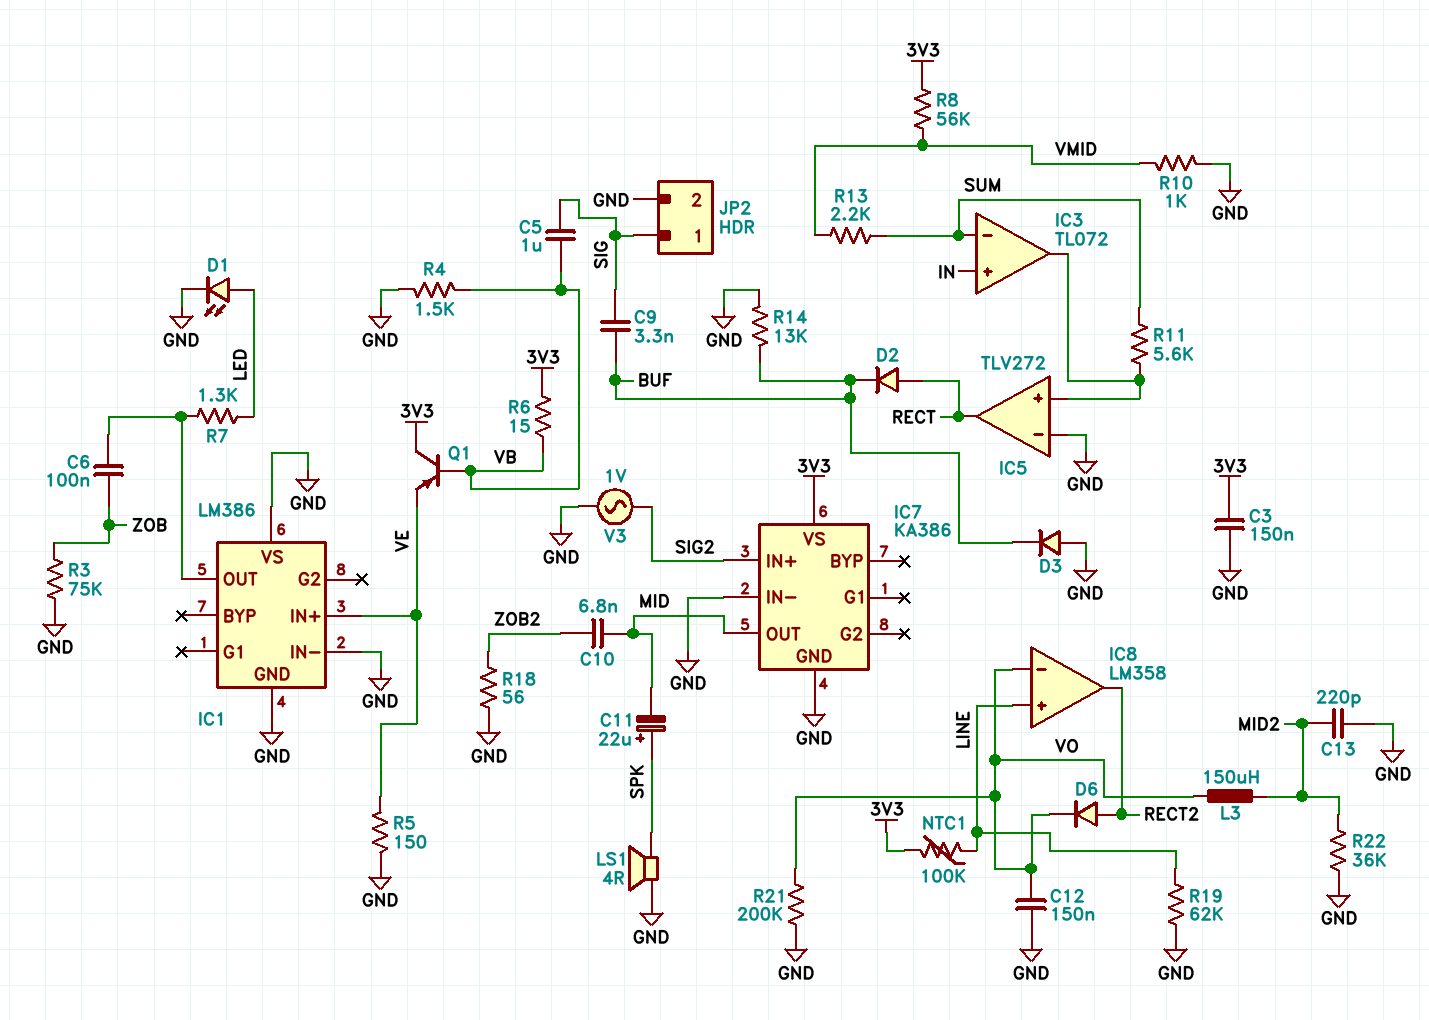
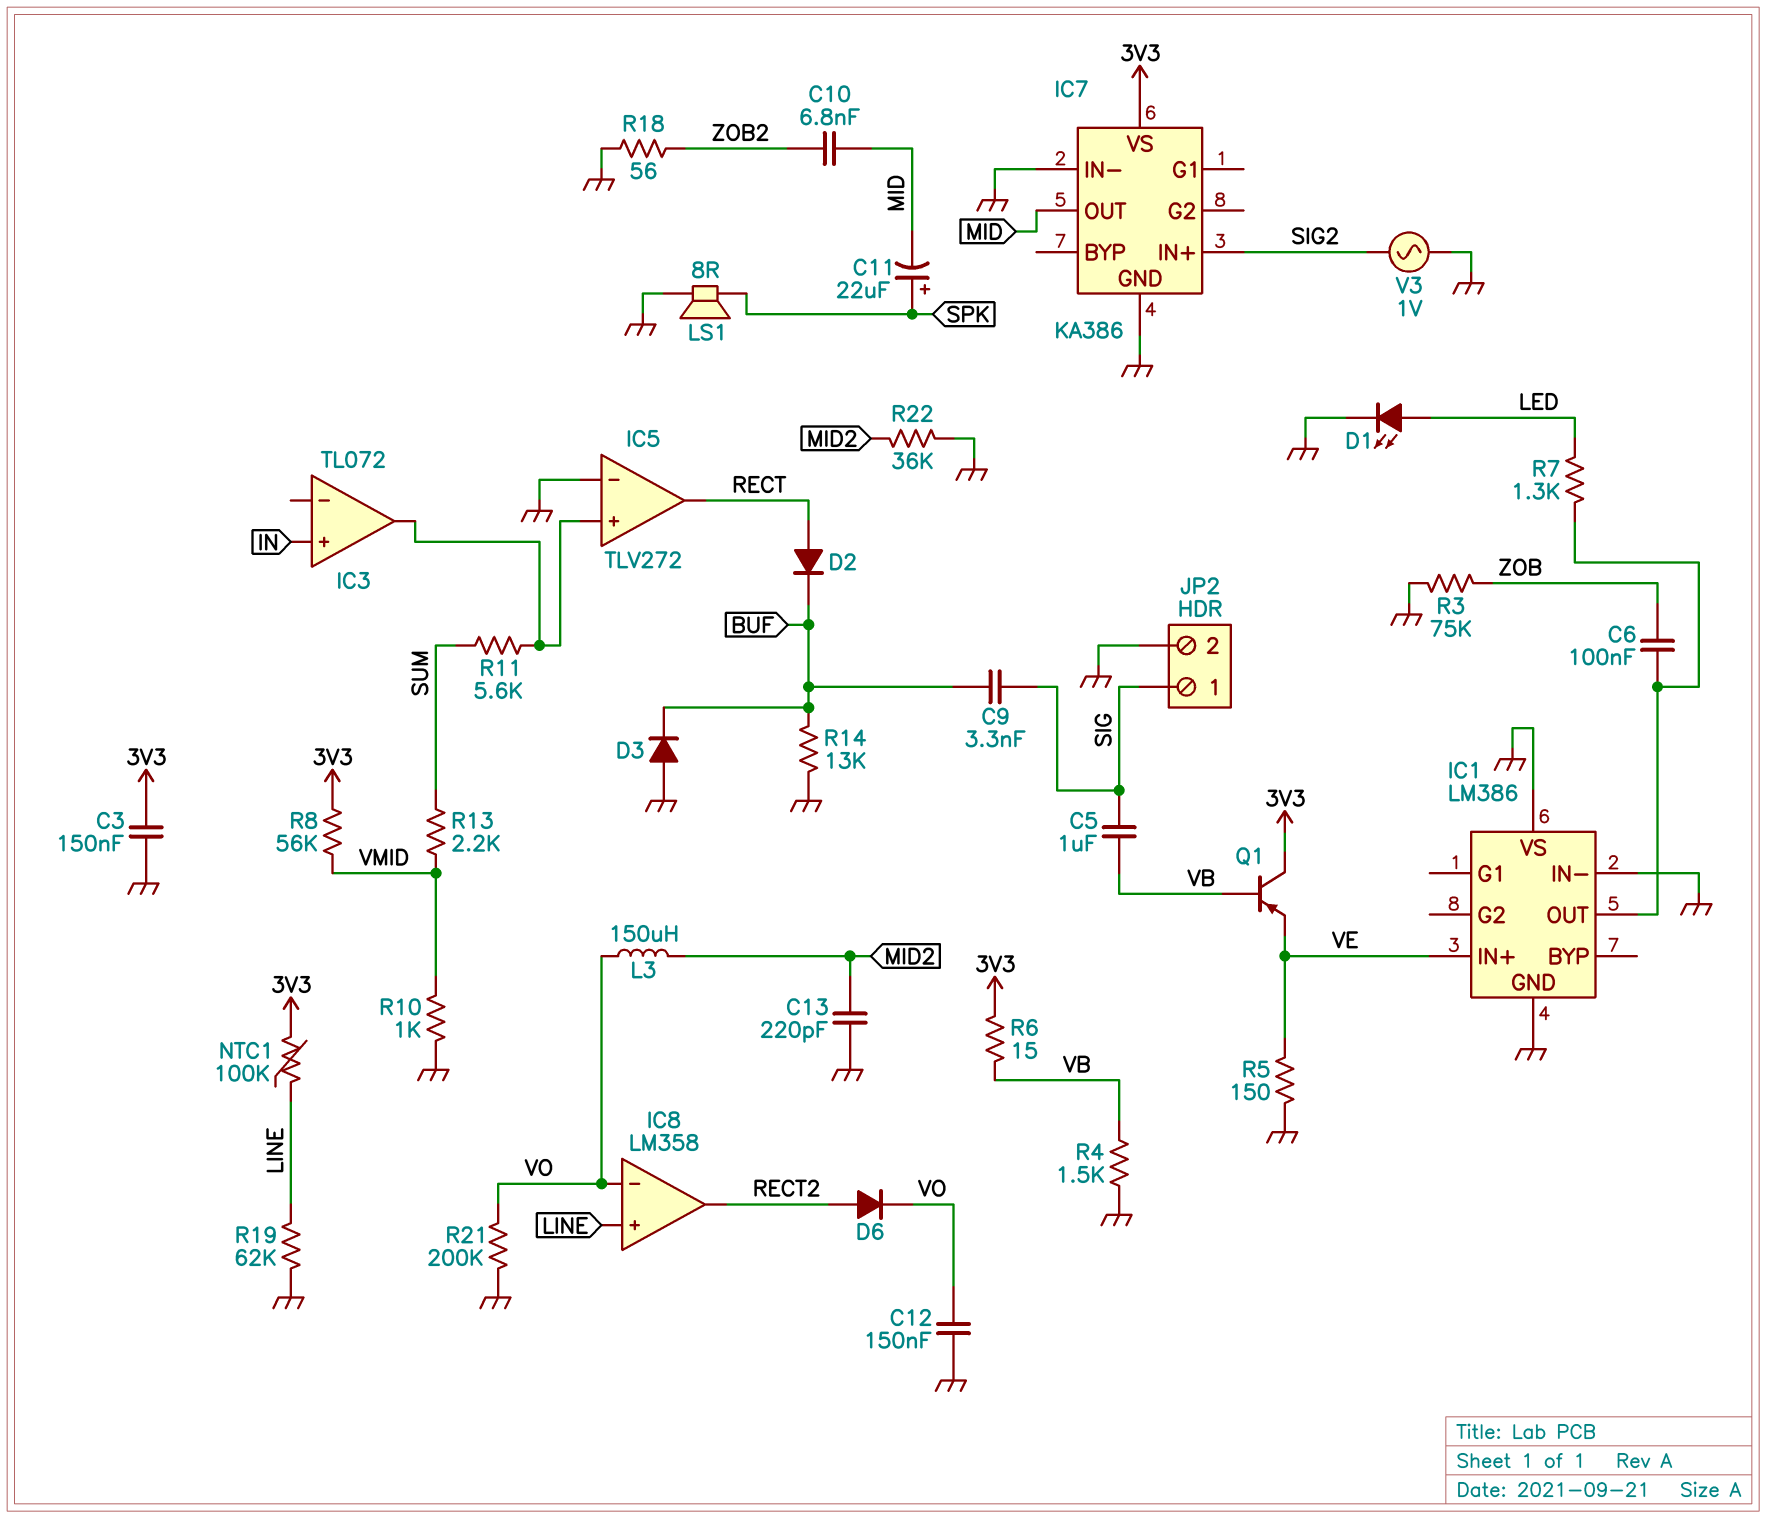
IC3 pin in-: SUM -> none
LS1: speaker 4R (GND, SPK) -> speaker 8R (GND, SPK)

